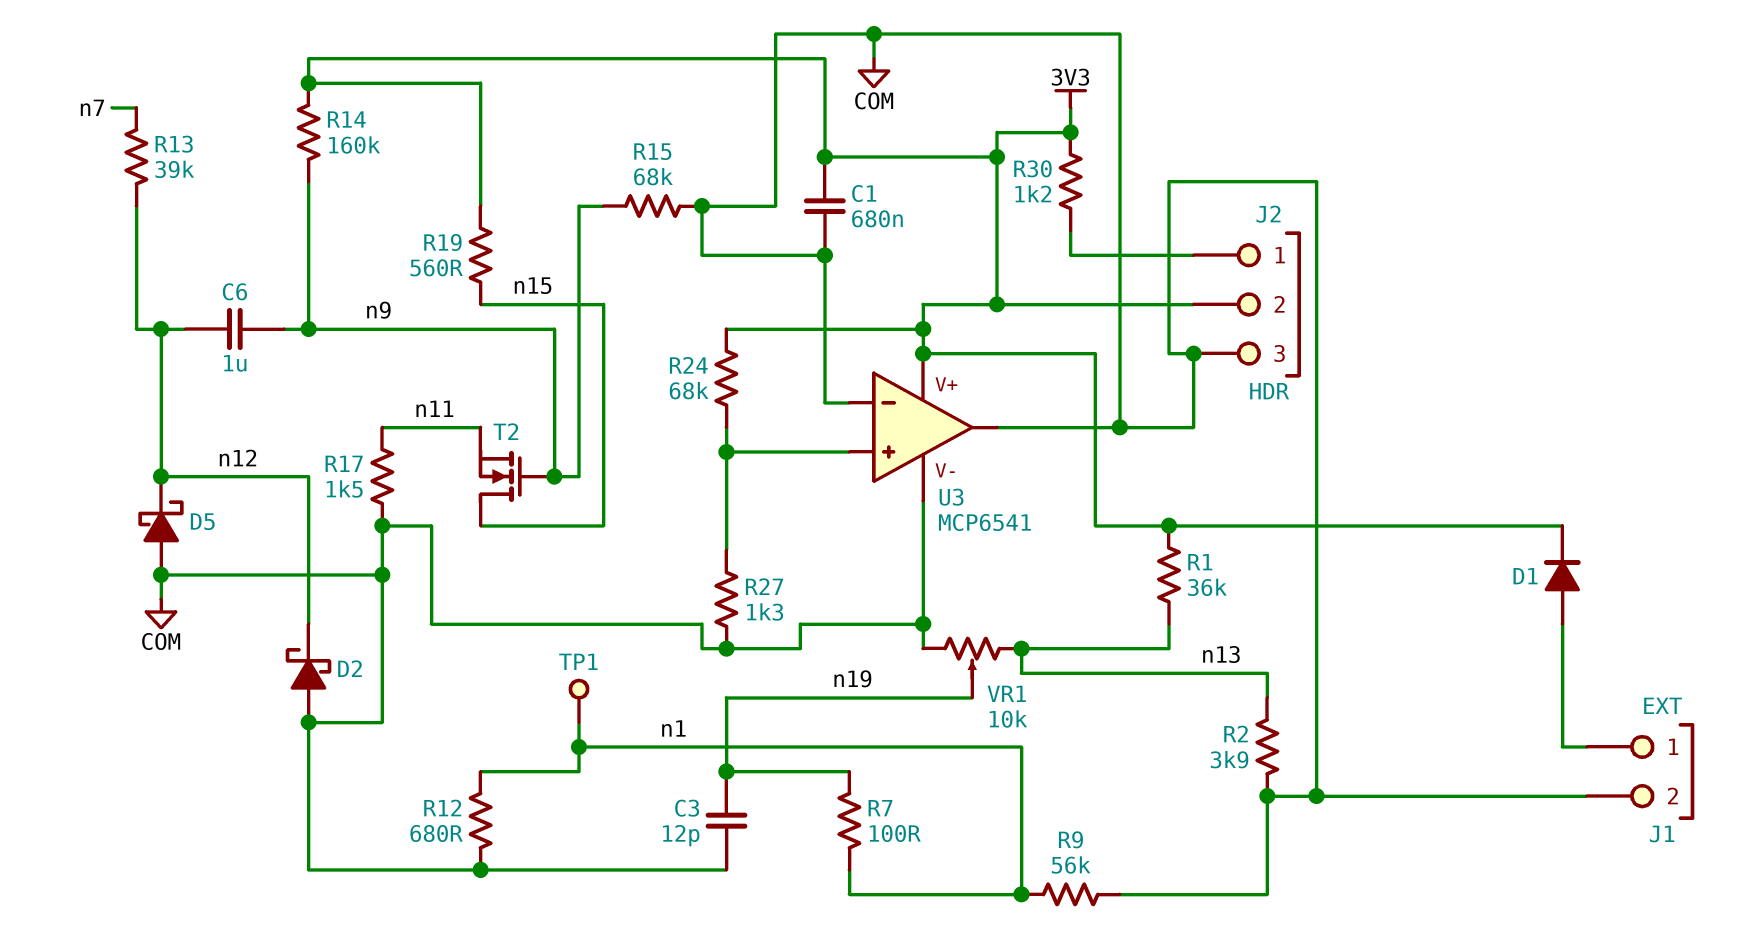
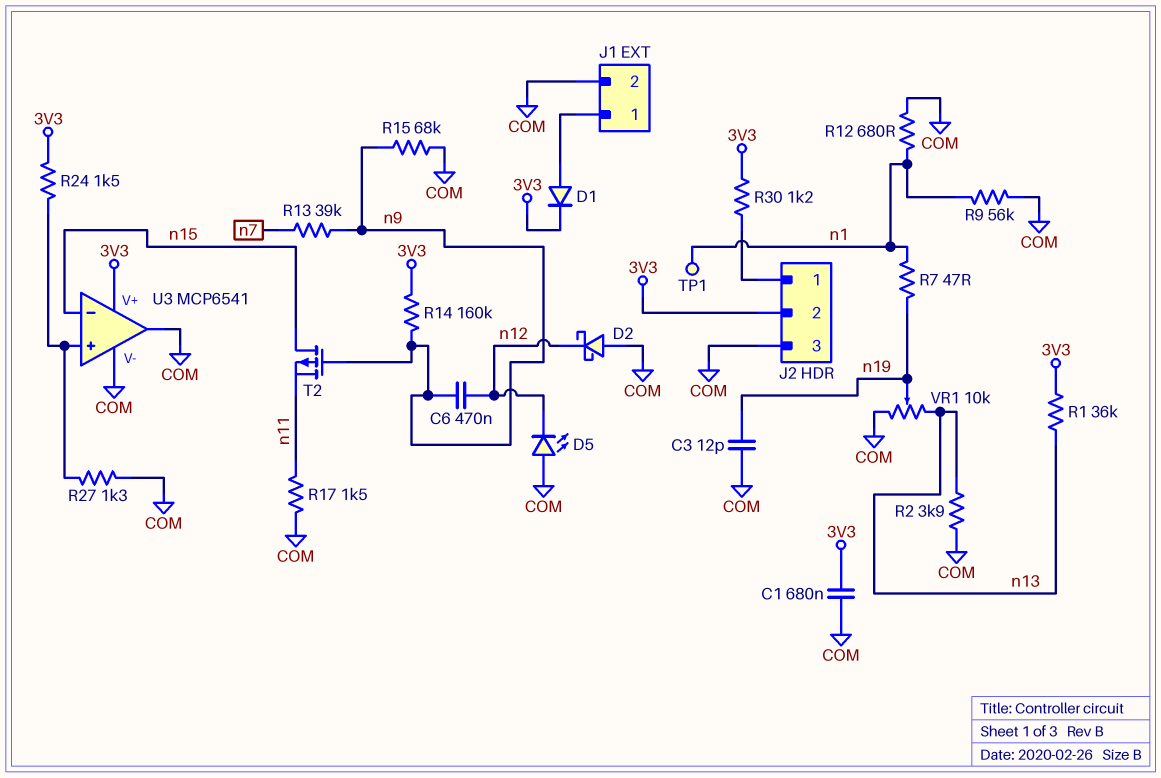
C6: 1uF (n9, n12) -> 470nF (n9, n12)
D5: schottky (A COM, K n12) -> LED (A COM, K n12)
R7: 100 (n1, n19) -> 47 (n1, n19)
R13: 39k (n7, n12) -> 39k (n7, n9)
R19: 560 (3V3, n15) -> none
R24: 68k (3V3, U3/in+) -> 1.5k (3V3, U3/in+)
T2: NMOS (G n9, D n15, S n11) -> PMOS (G n9, D n15, S n11)
U3 pin in-: COM -> n15

